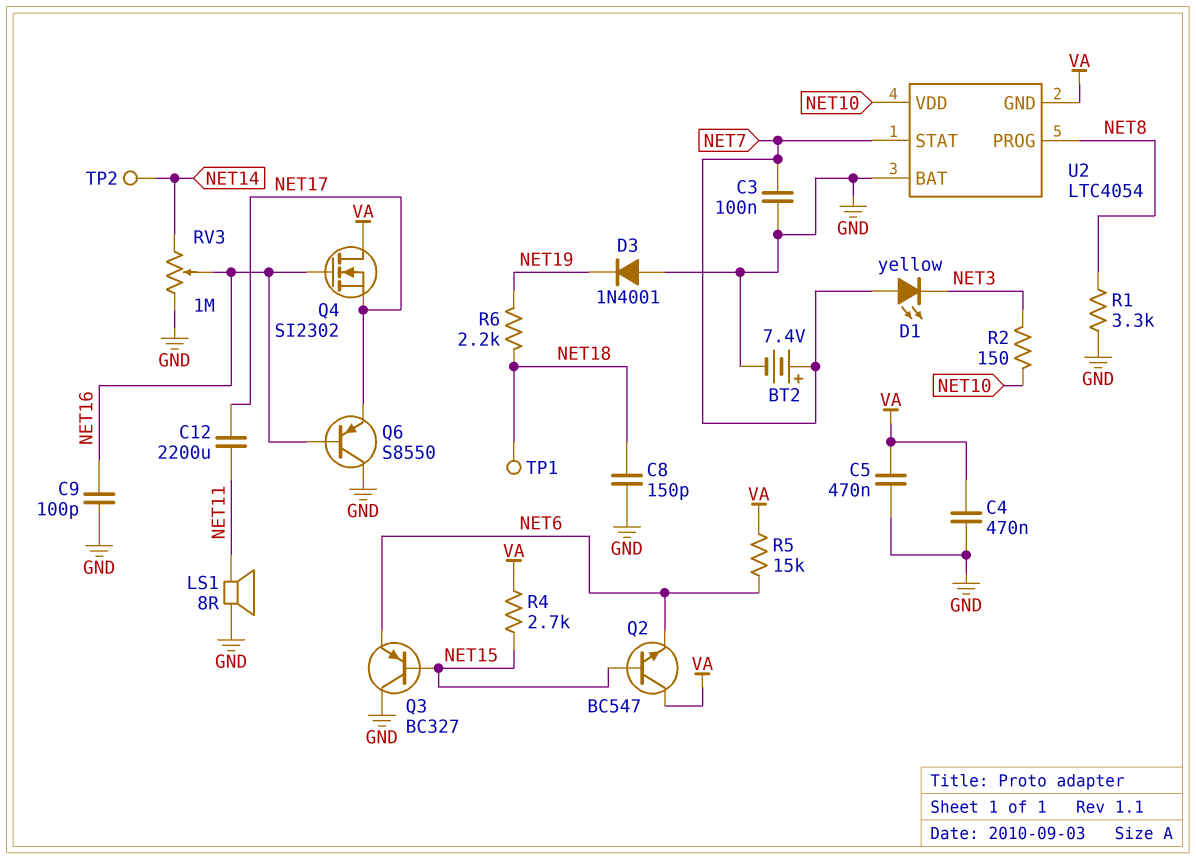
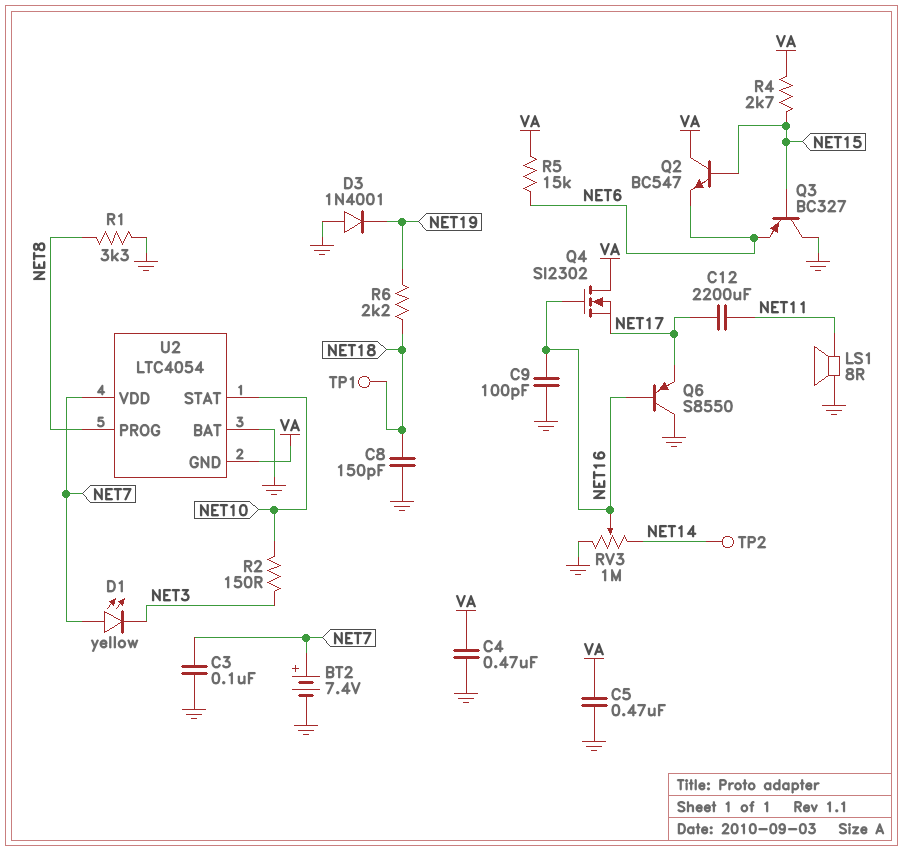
U2 pin STAT: NET7 -> NET10
U2 pin VDD: NET10 -> NET7

